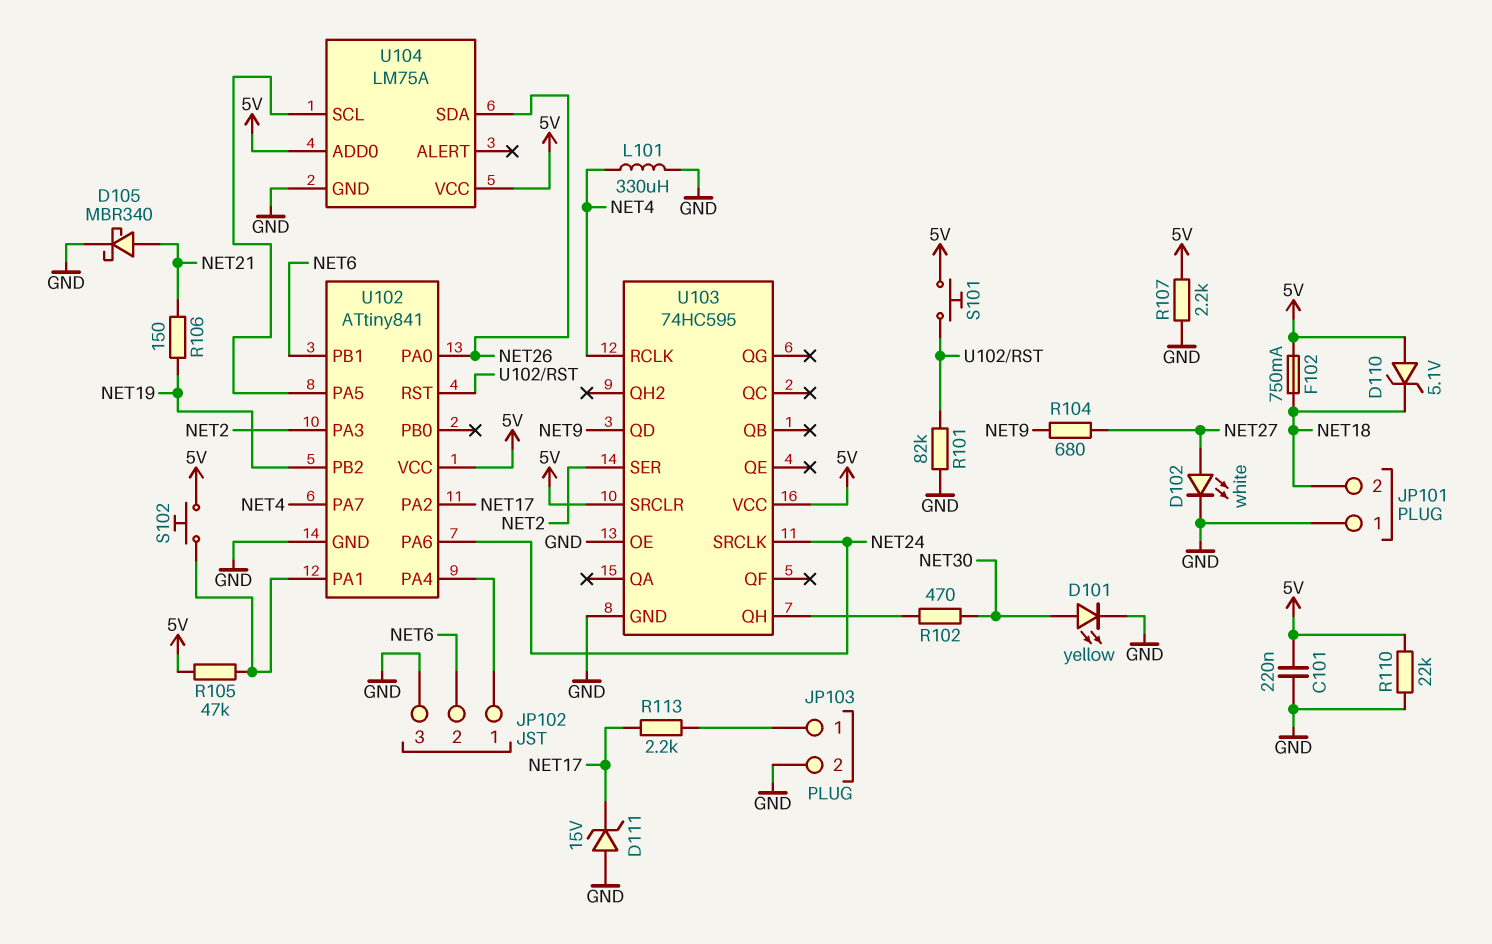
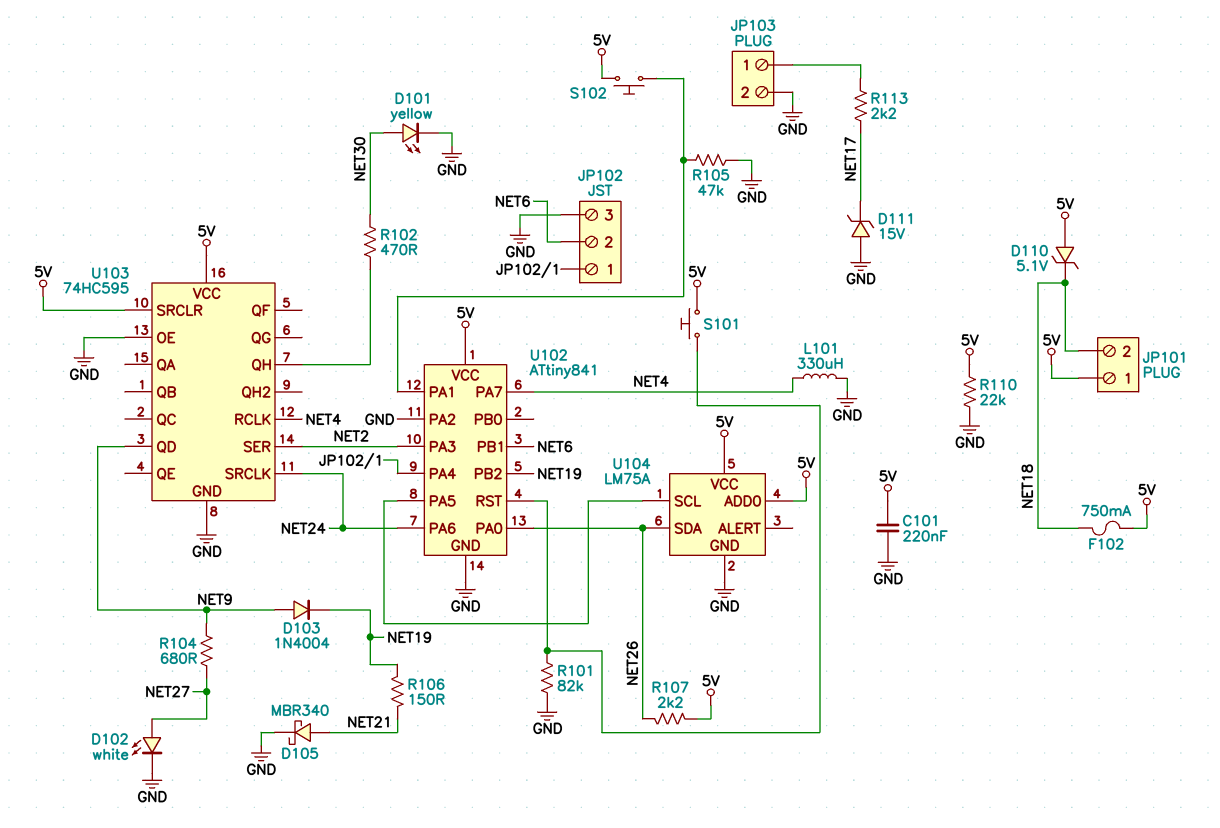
D103: none -> diode 1N4004 (A NET9, K NET19)
JP101 pin 1: GND -> 5V
R105: 47k (5V, U102/PA1) -> 47k (GND, U102/PA1)
R107: 2.2k (5V, GND) -> 2.2k (5V, NET26)
U102 pin PA2: NET17 -> GND

